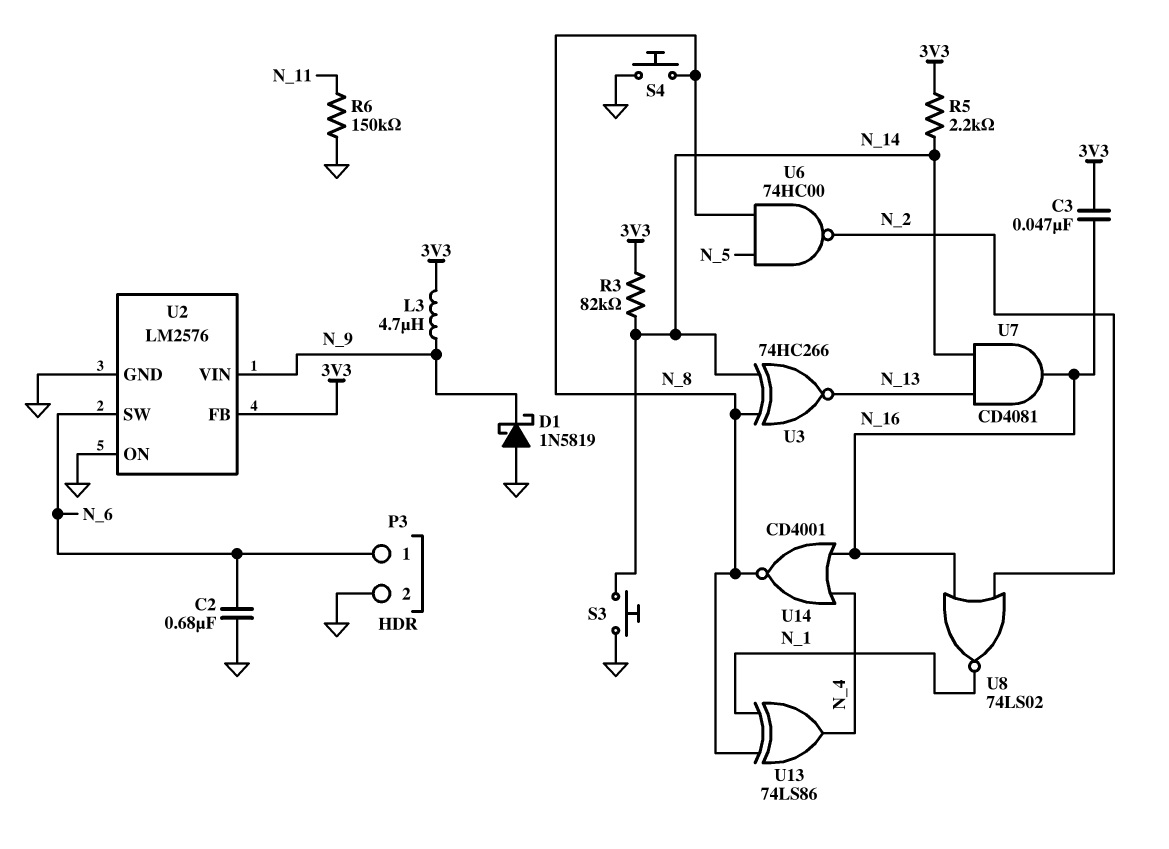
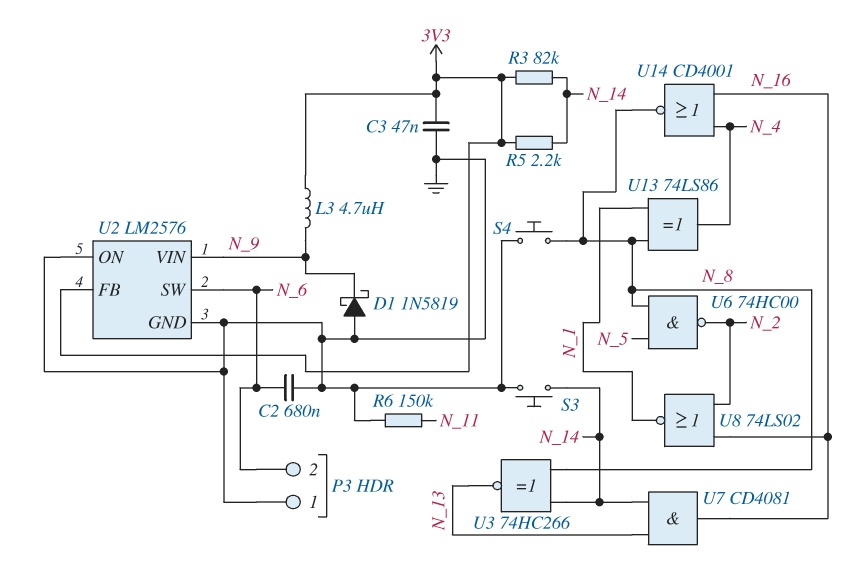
C3: 47nF (3V3, N_16) -> 47nF (3V3, GND)
P3 pin 1: N_6 -> GND
P3 pin 2: GND -> N_6

